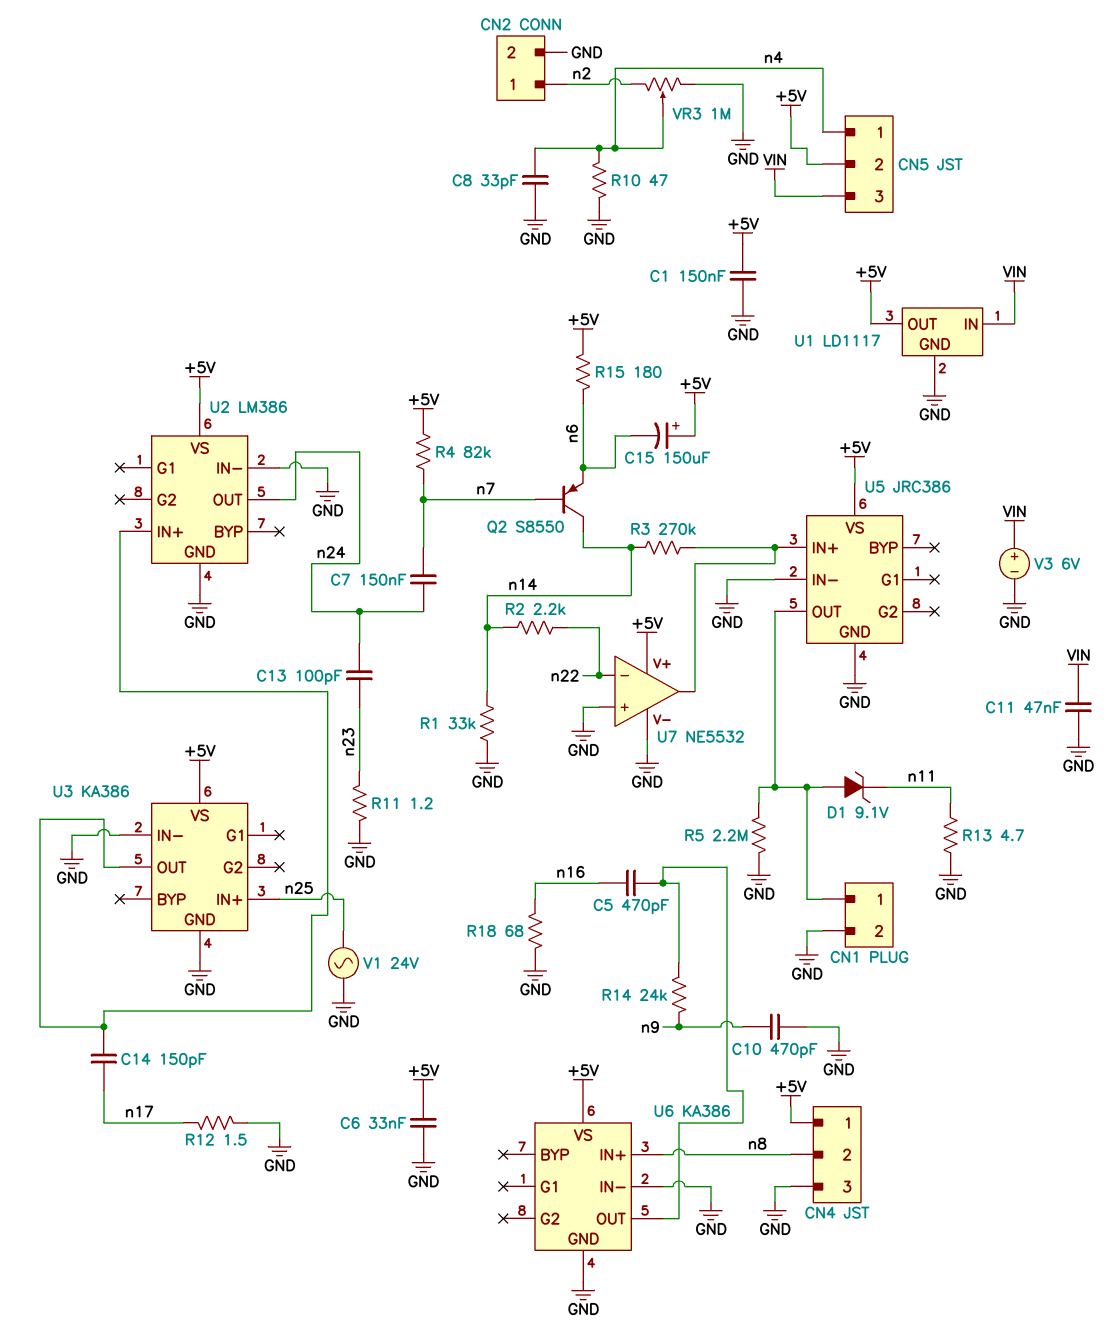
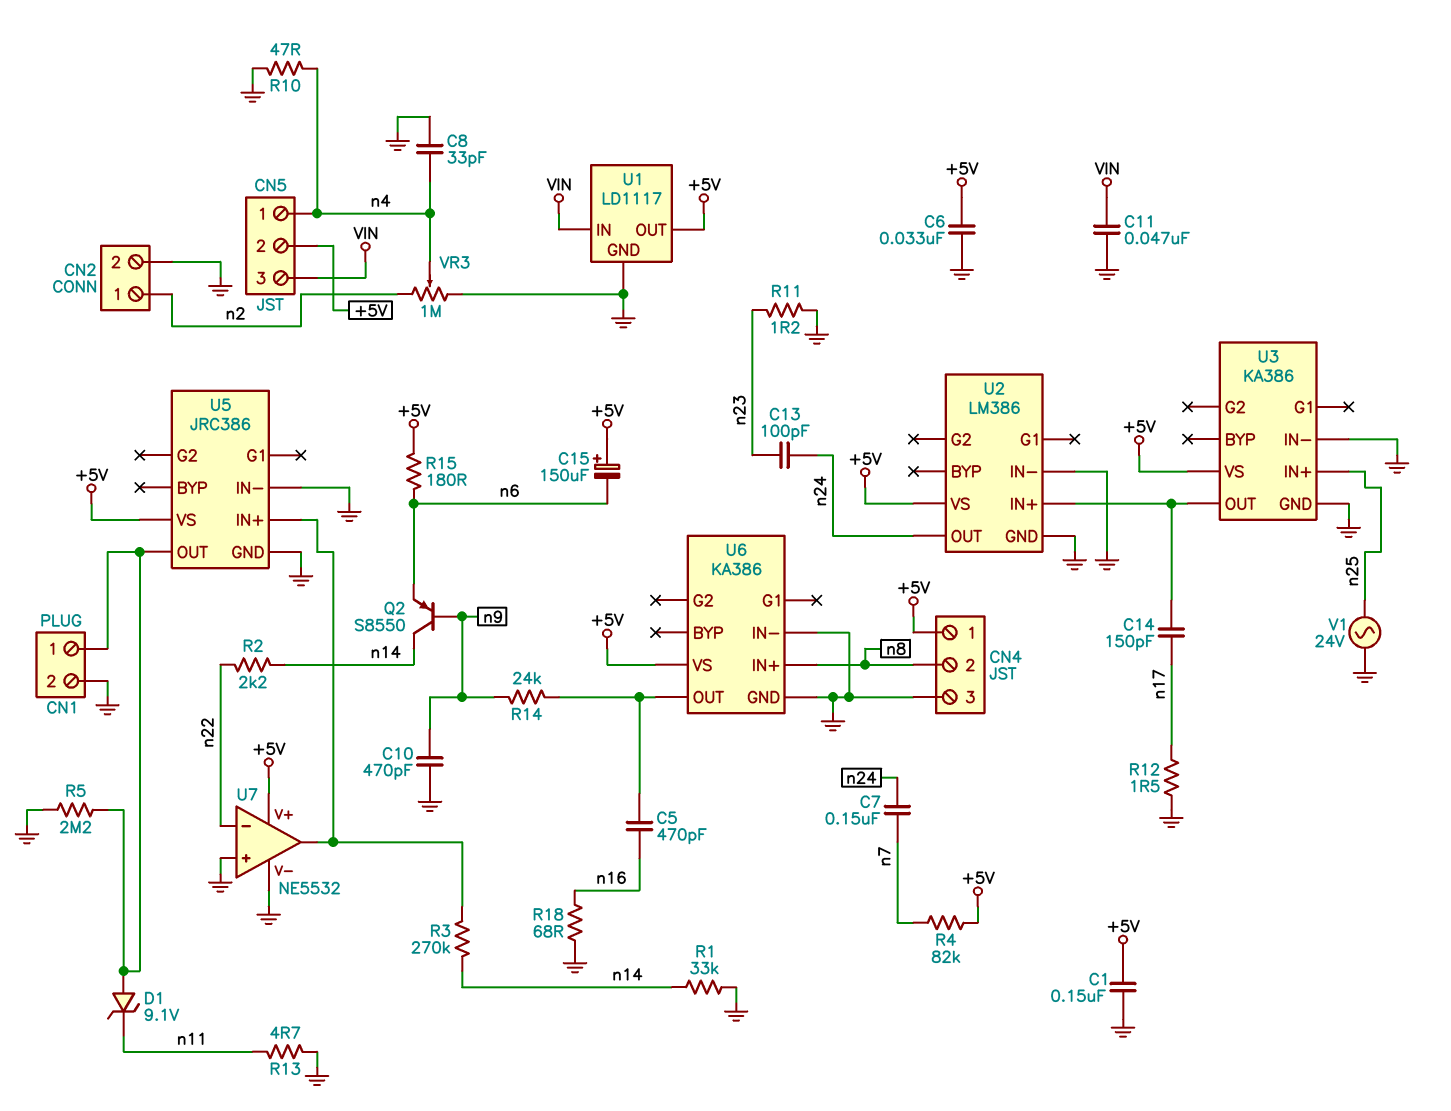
Q2: PNP S8550 (B n7, C n14, E n6) -> PNP S8550 (B n9, C n14, E n6)
V3: 6V (plus VIN, minus GND) -> none

